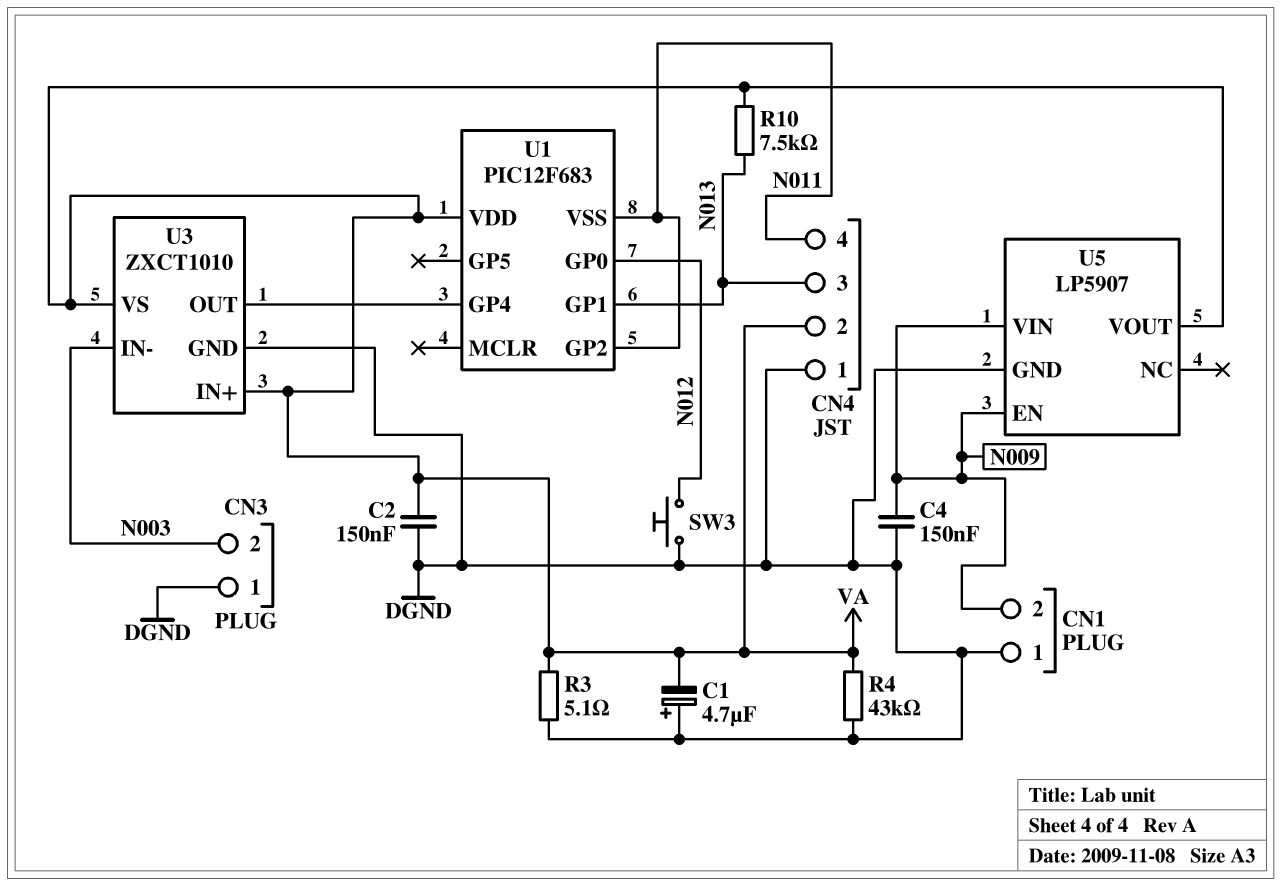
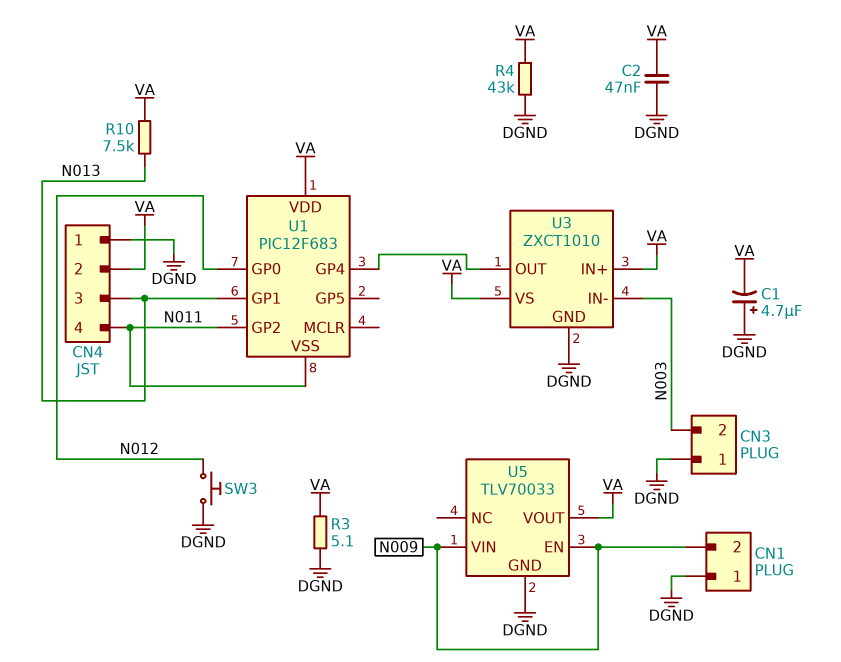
C2: 150nF (DGND, VA) -> 47nF (DGND, VA)
C4: 150nF (DGND, N009) -> none
U5: LP5907 -> TLV70033

